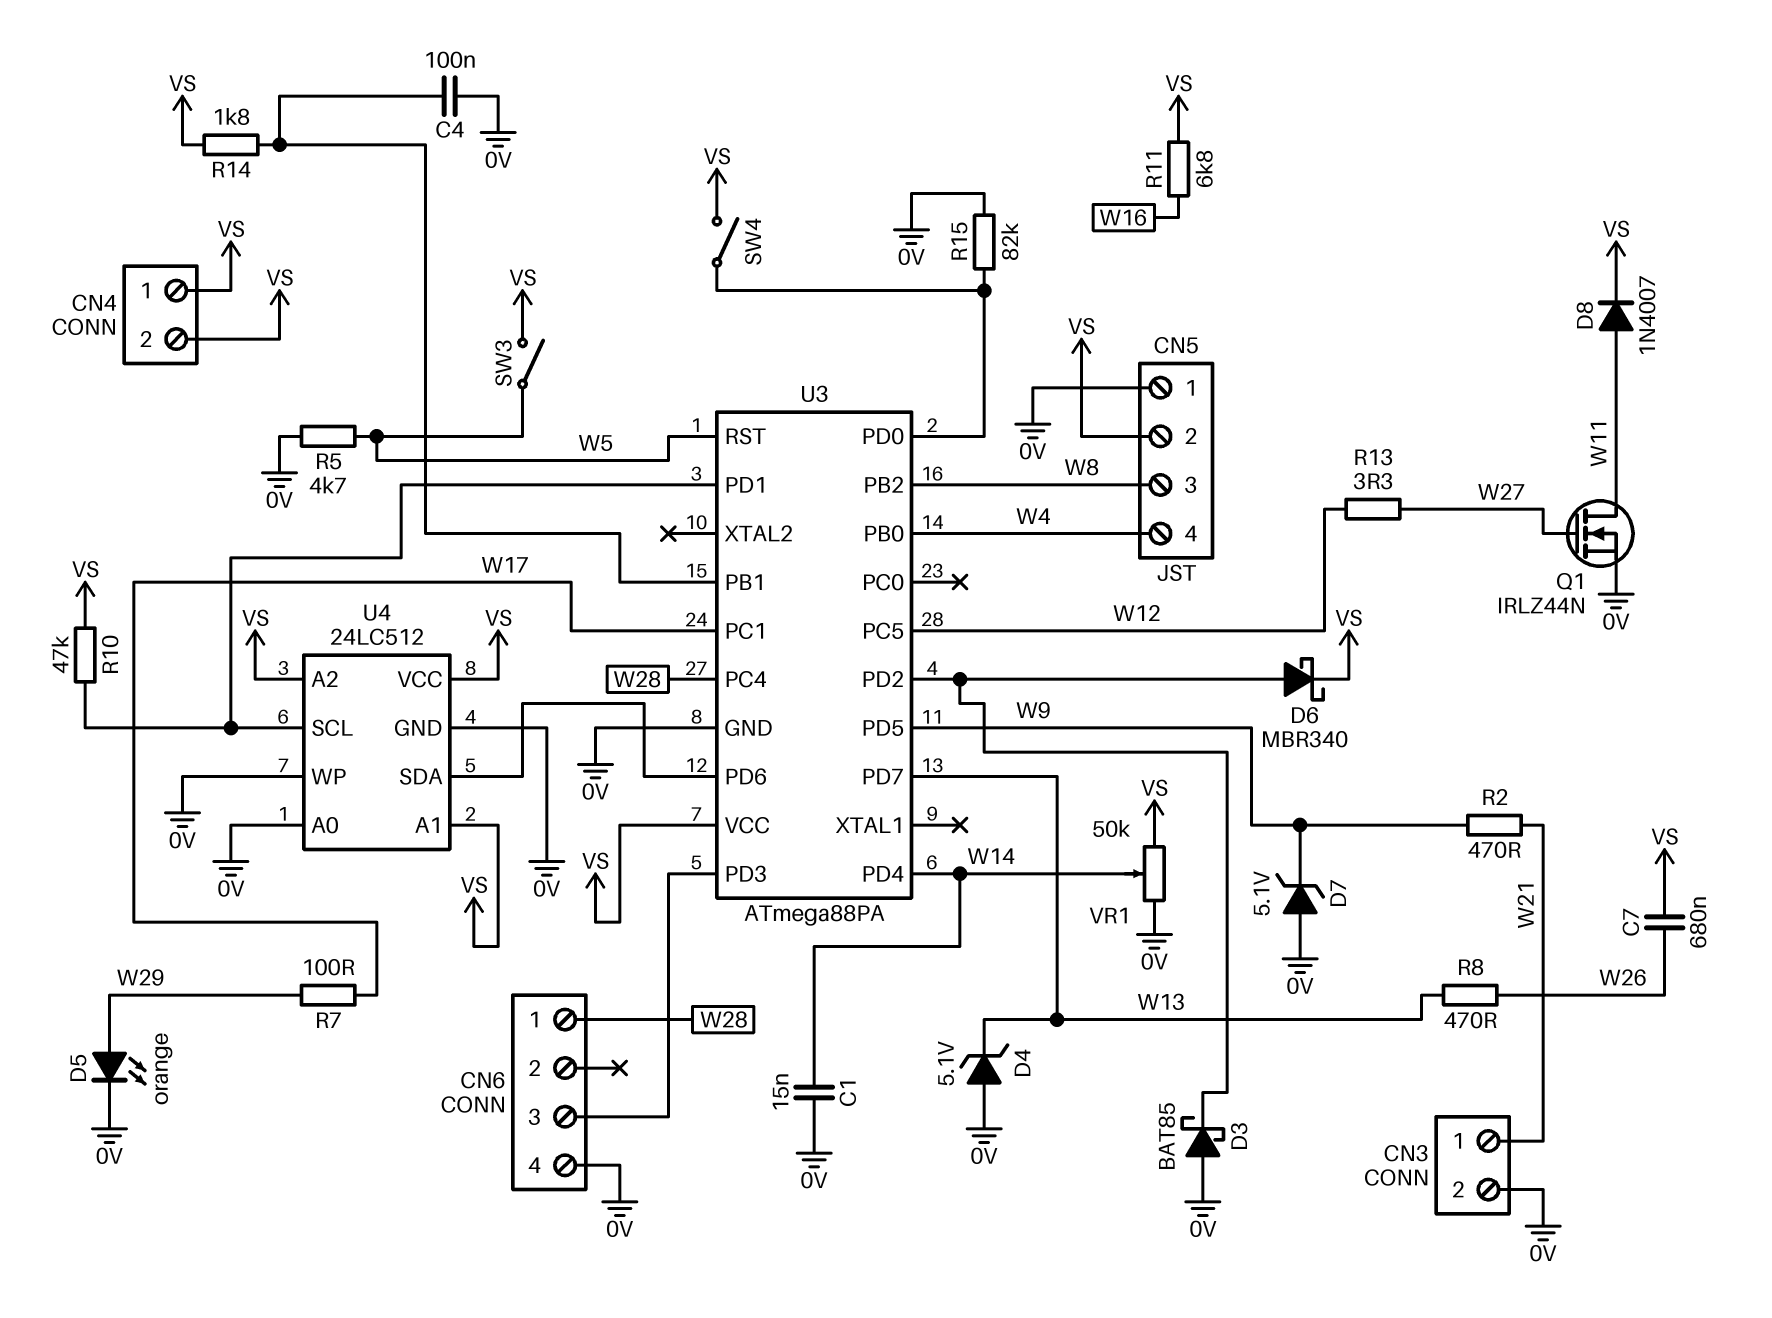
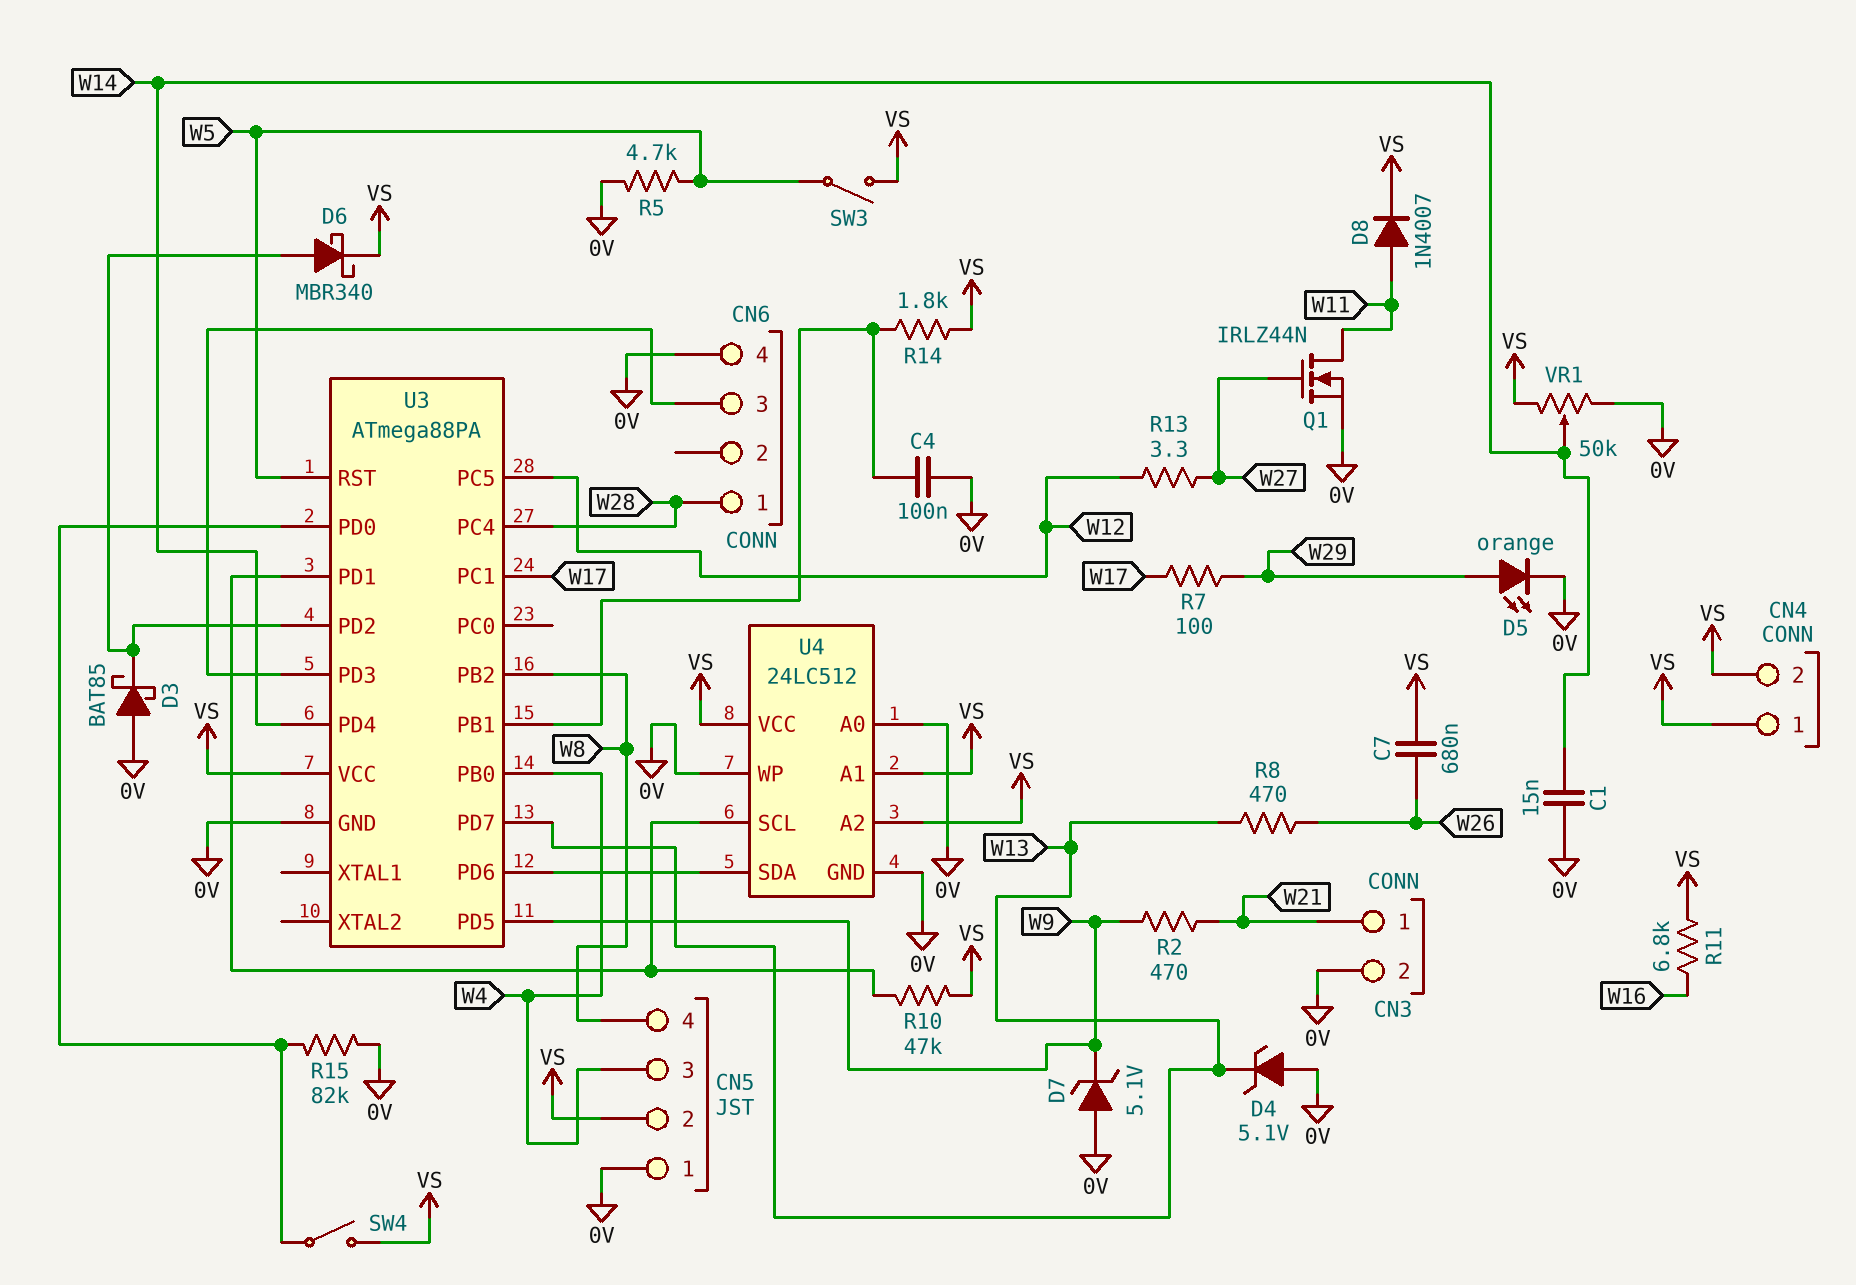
CN5 pin 3: W8 -> W4
CN5 pin 4: W4 -> W8

